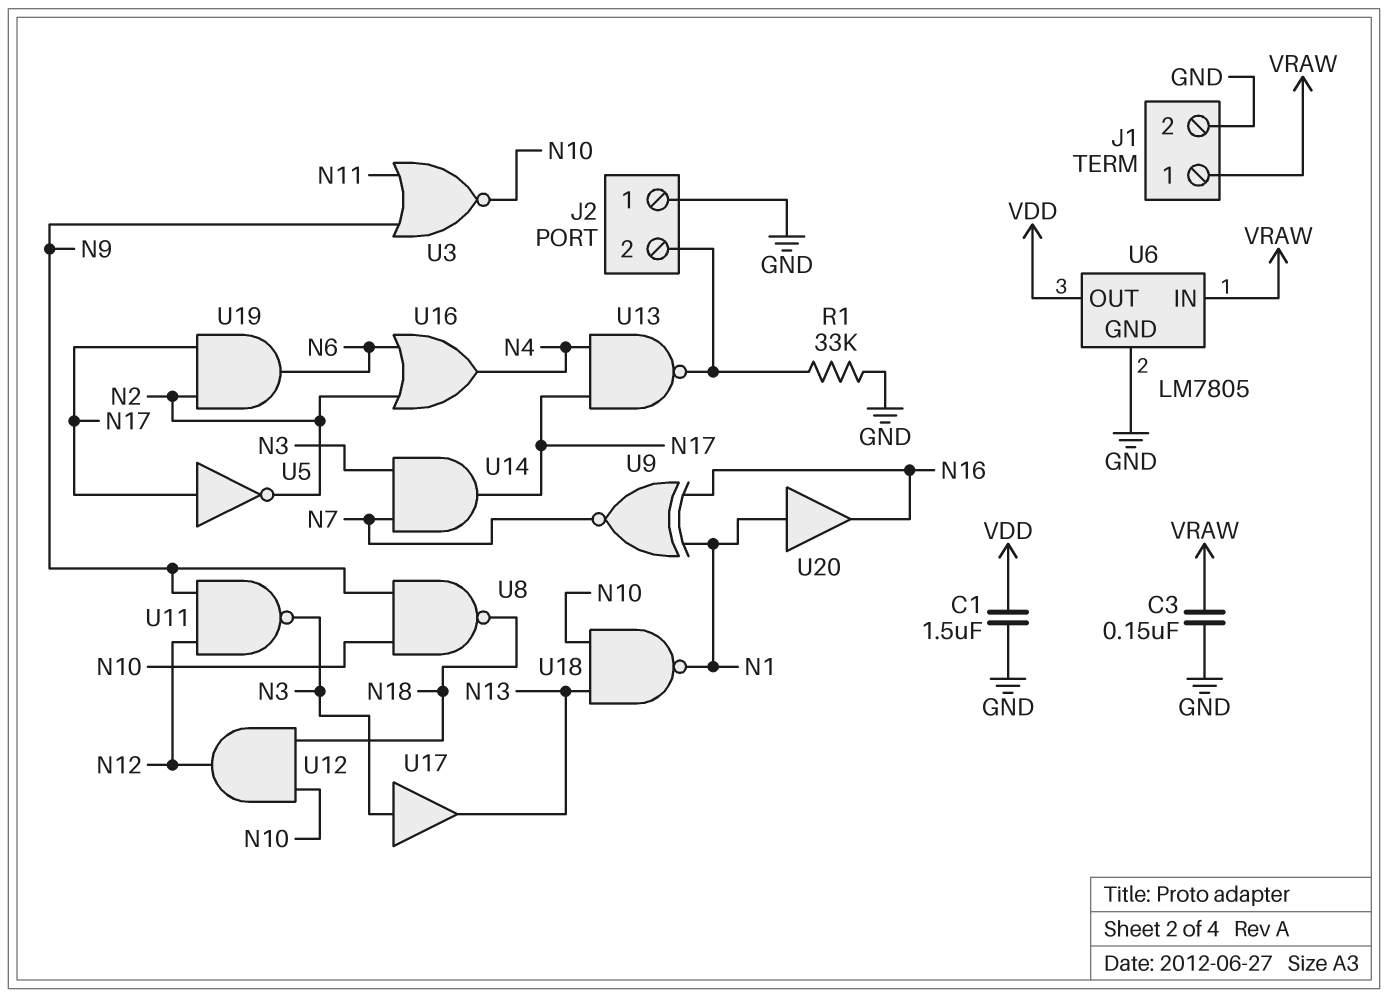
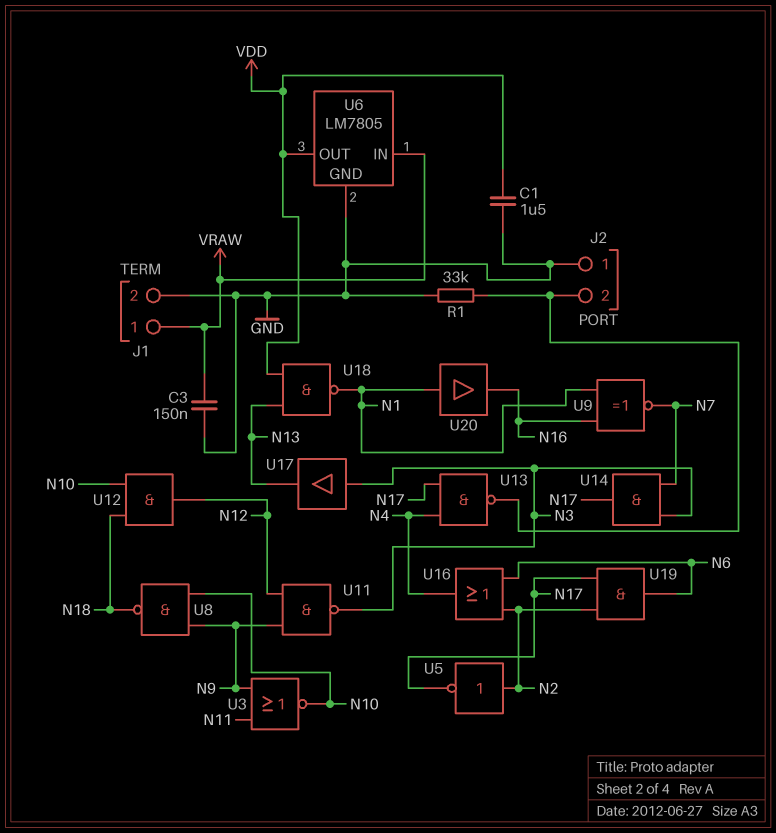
U5: NOT (in N17, out N2) -> NOT (in N2, out N17)
U18: NAND (in N10, in N13, out N1) -> NAND (in N13, in VDD, out N1)

